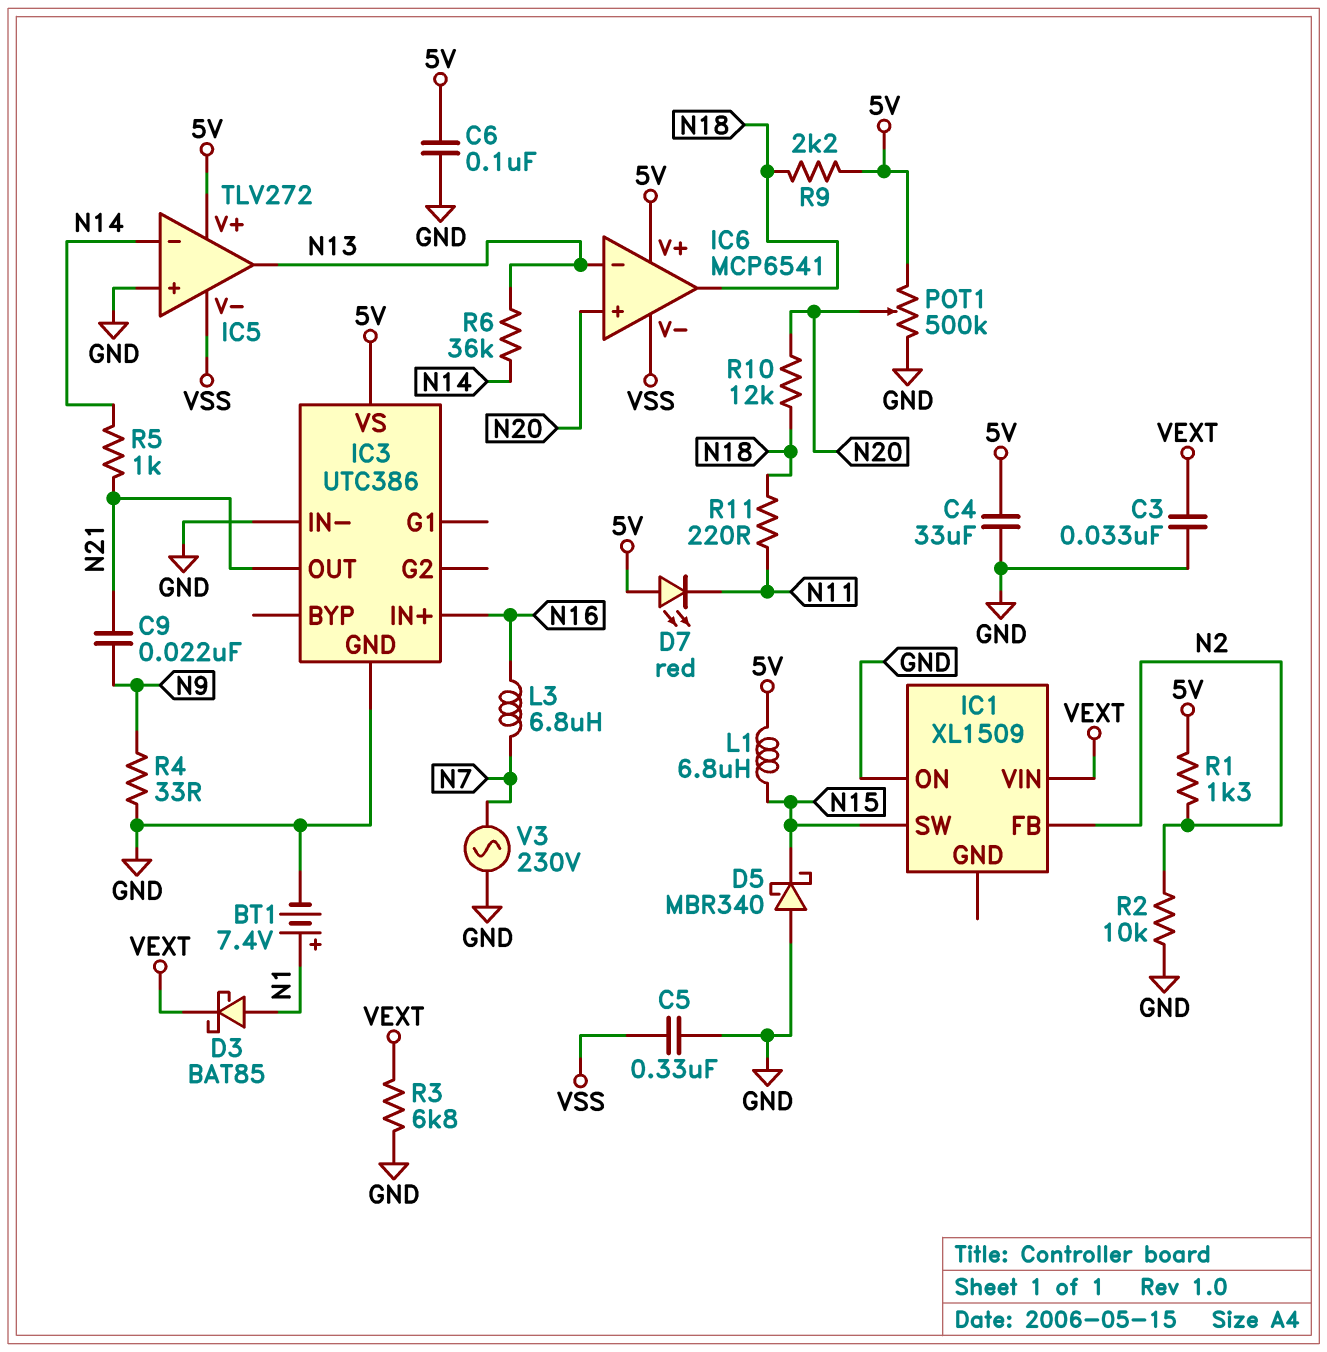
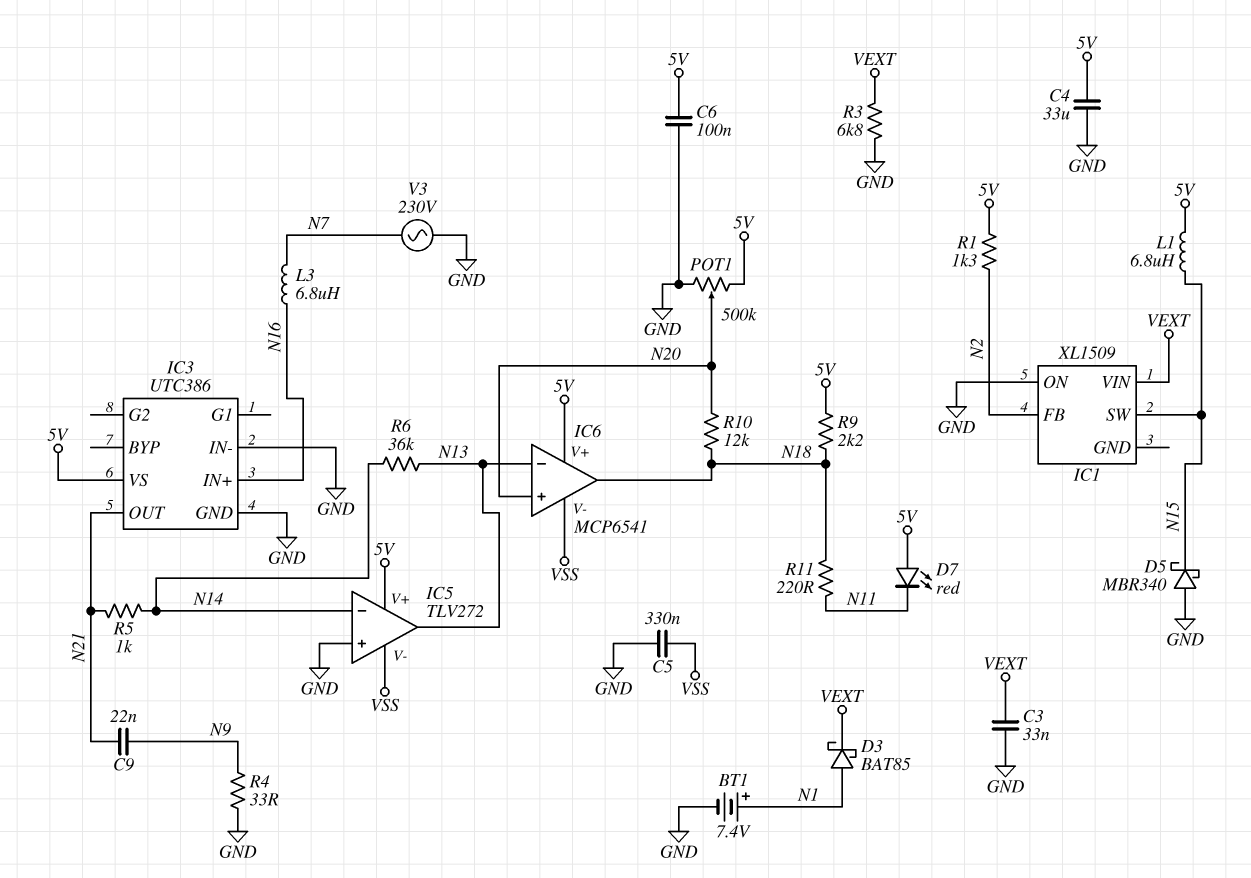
R2: 10k (GND, N2) -> none

